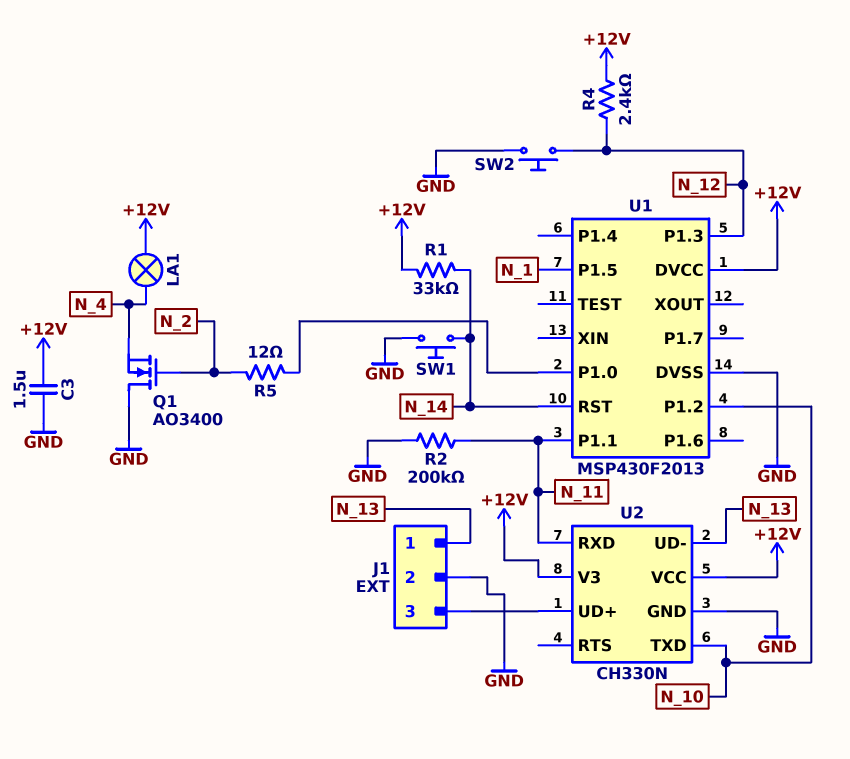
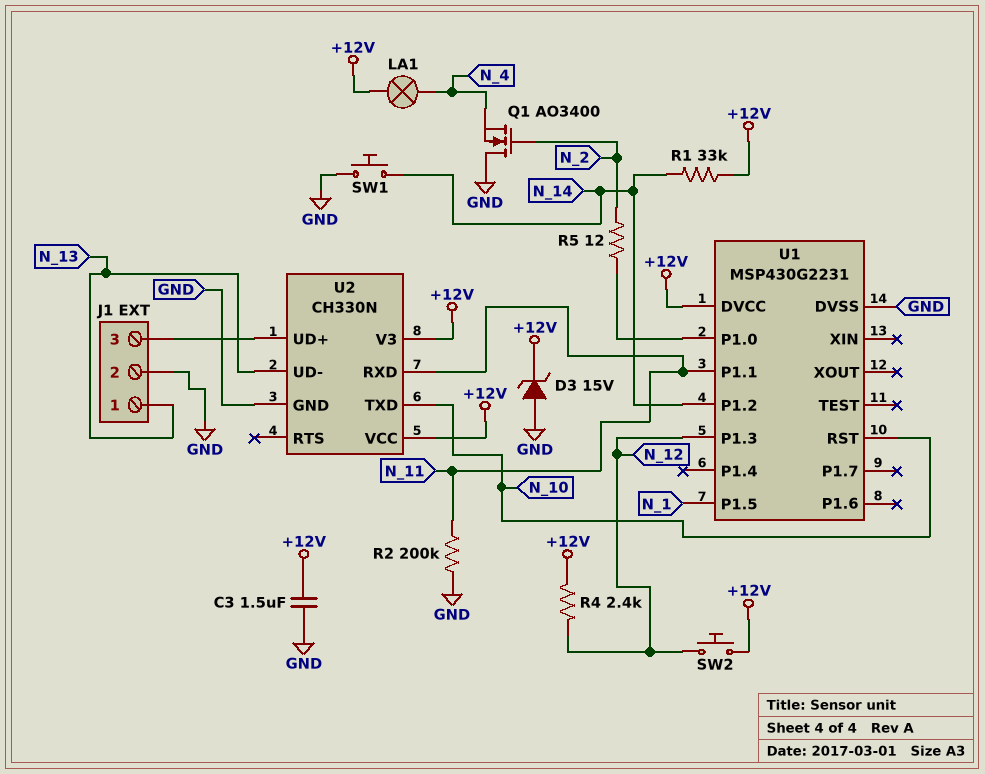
D3: none -> zener 15V (A GND, K +12V)
SW2: button (GND, N_12) -> button (+12V, N_12)
U1: MSP430F2013 -> MSP430G2231
U1 pin P1.2: N_10 -> N_14
U1 pin RST: N_14 -> N_10

